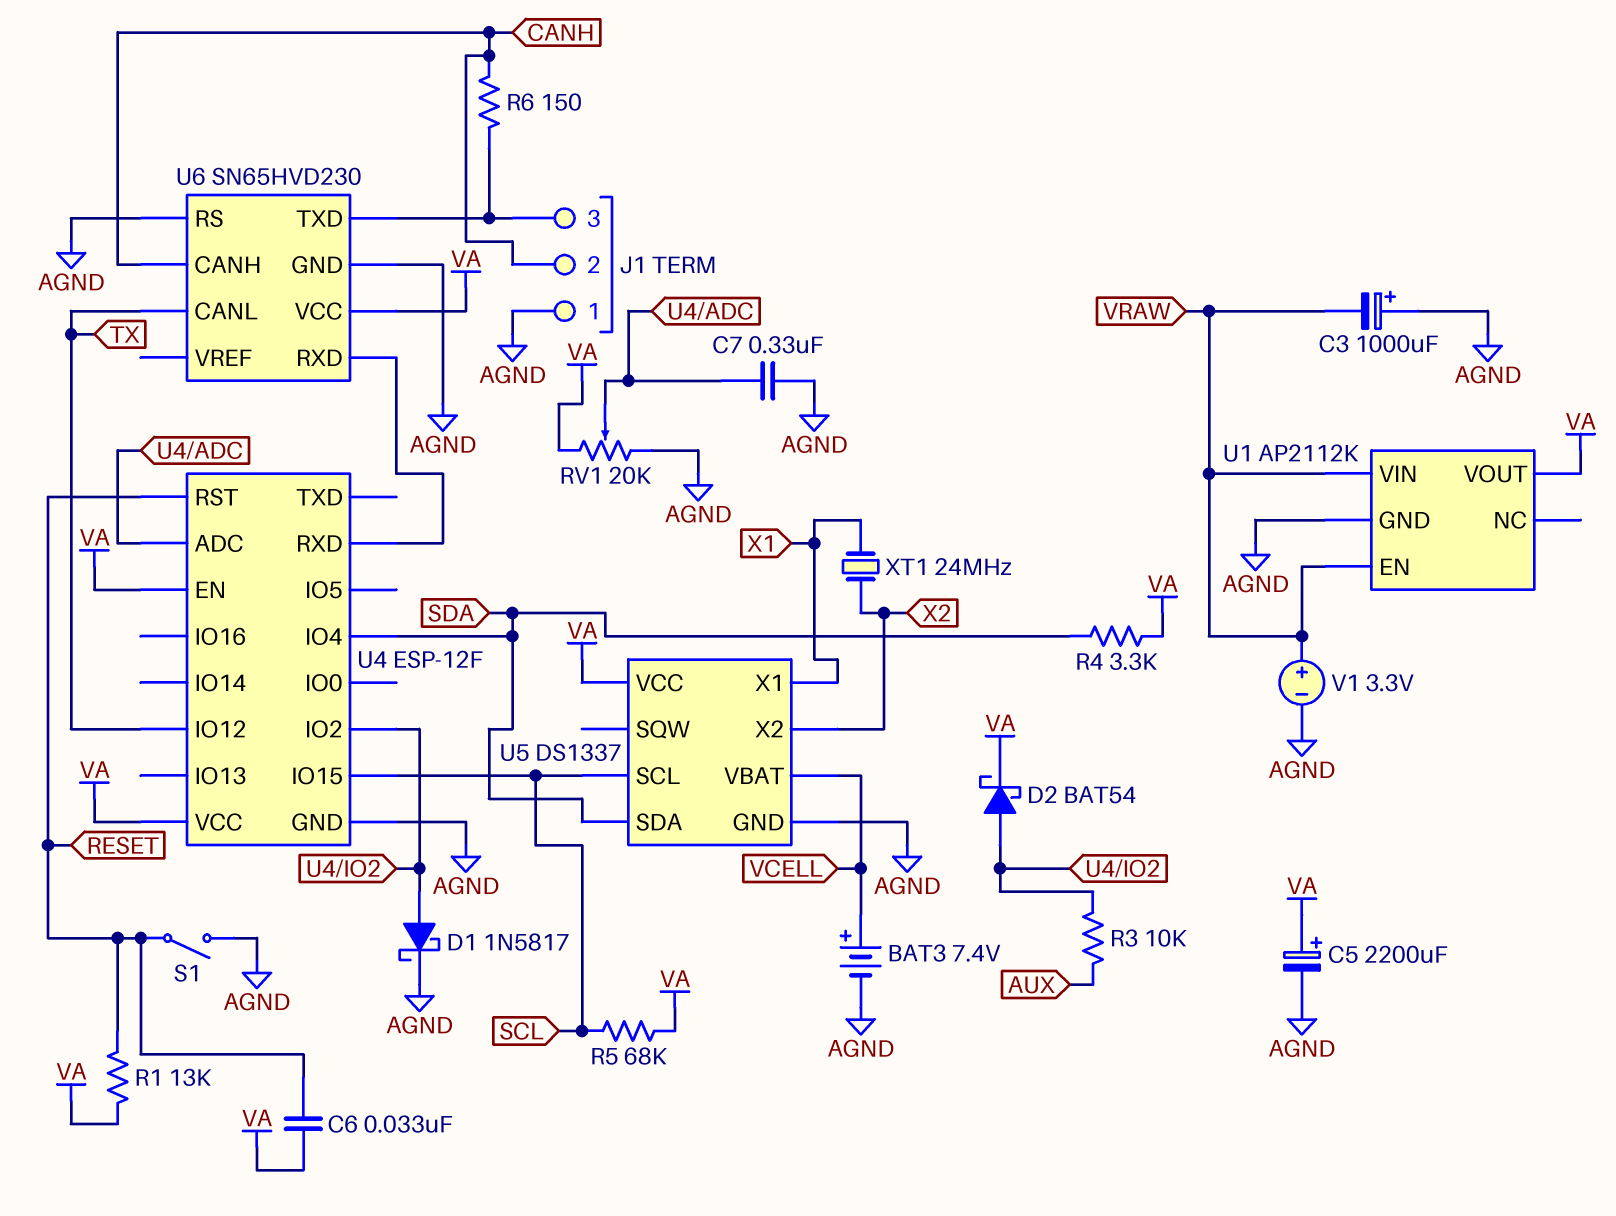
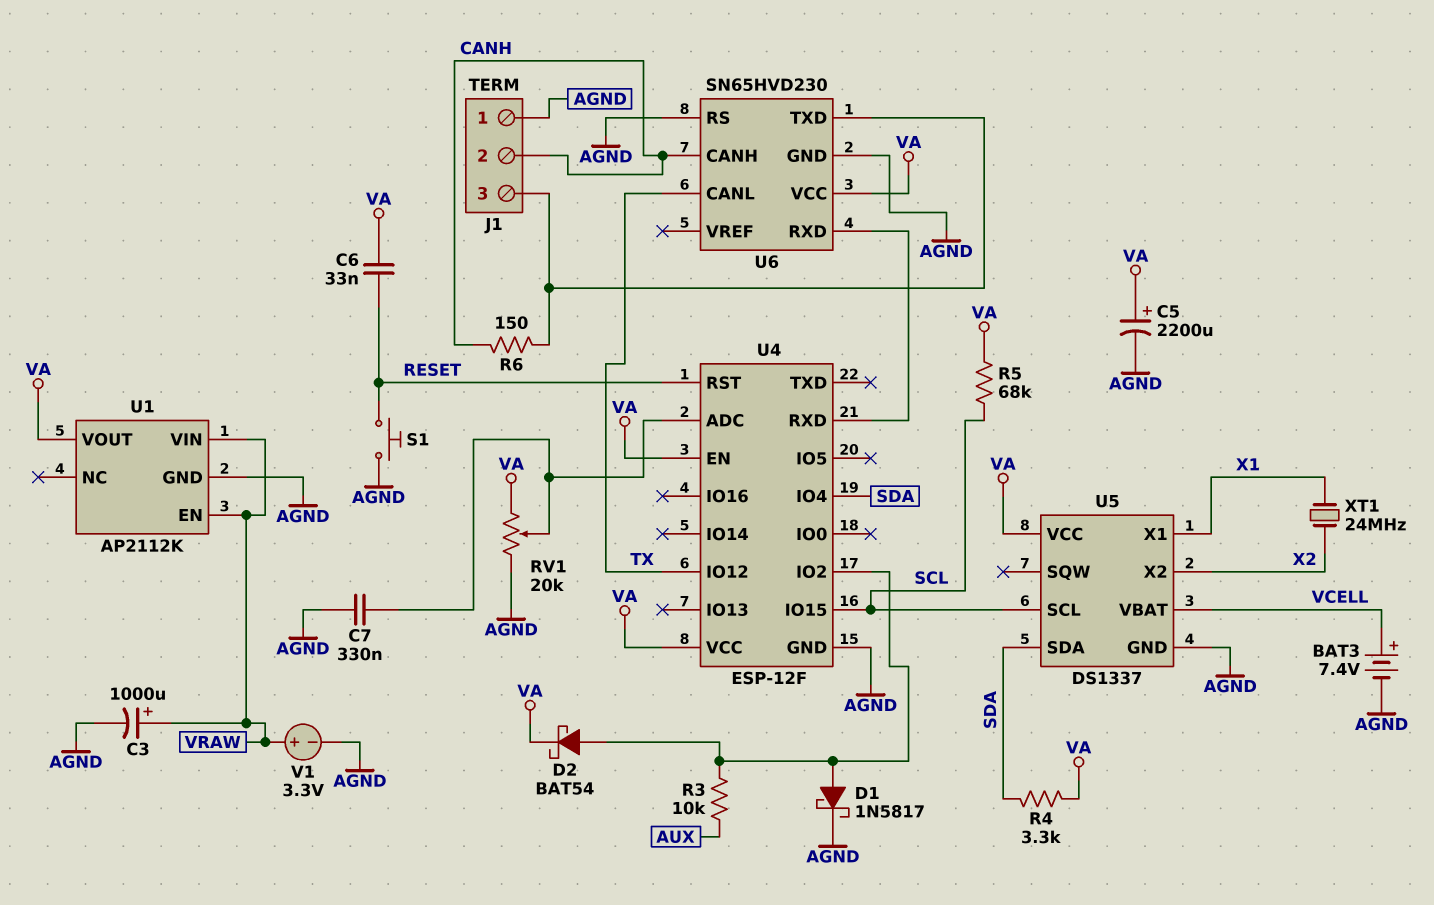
C3: 1000uF (plus AGND, minus VRAW) -> 1000uF (plus VRAW, minus AGND)
R1: 13k (RESET, VA) -> none
S1: switch (AGND, RESET) -> button (AGND, RESET)

